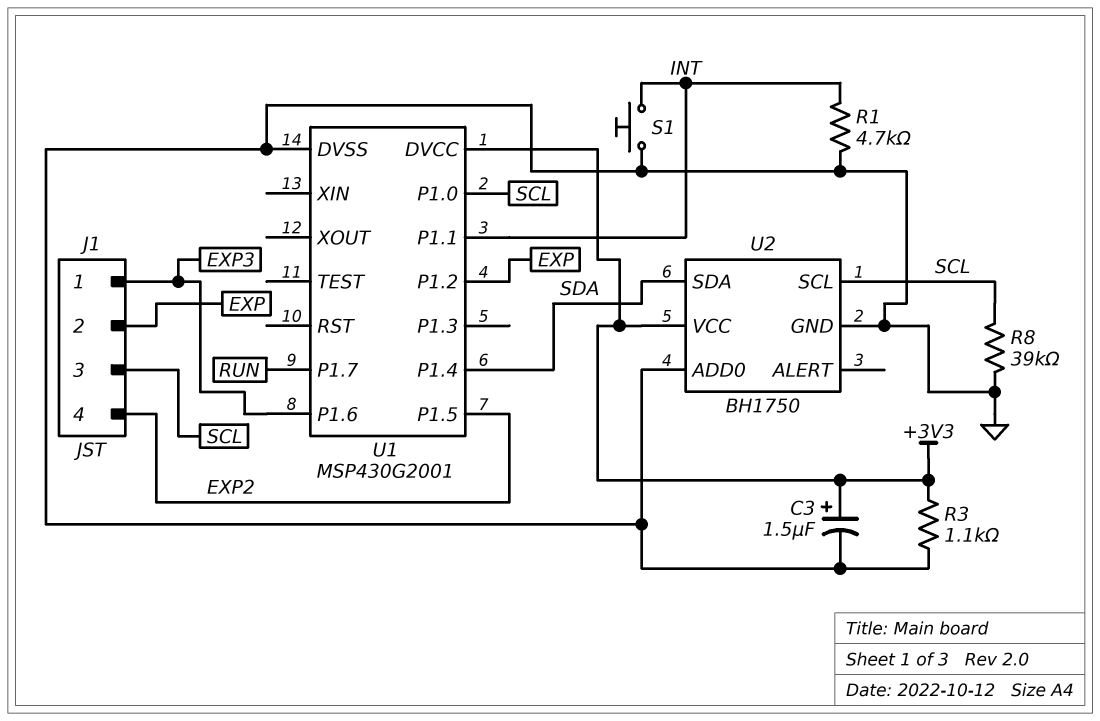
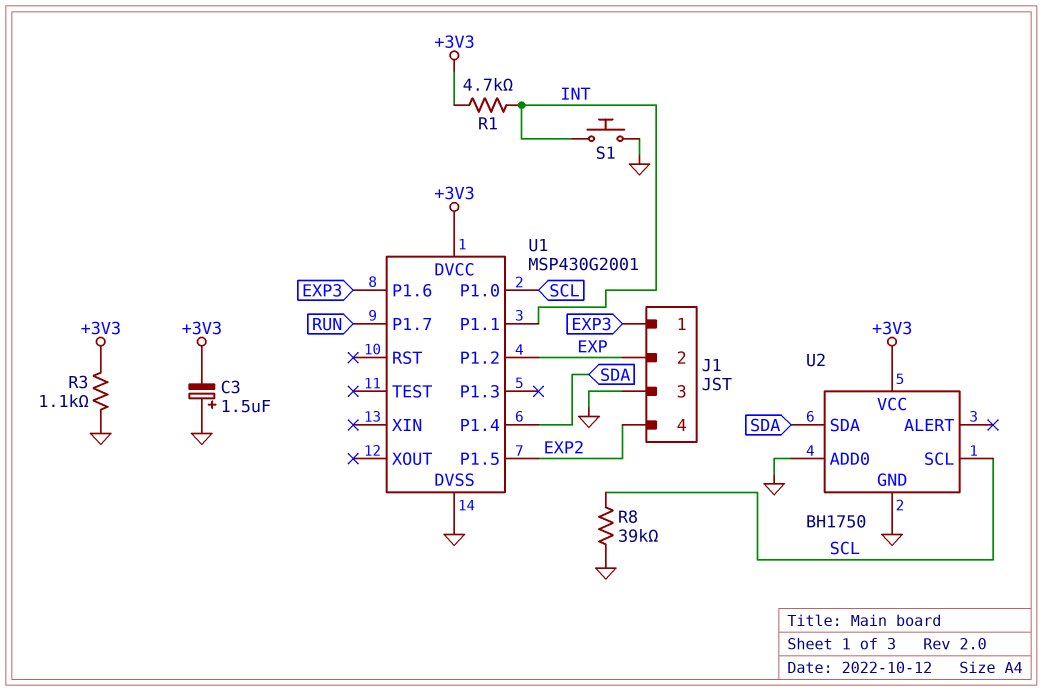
C3: 1.5uF (plus +3V3, minus GND) -> 1.5uF (plus GND, minus +3V3)
J1 pin 3: SCL -> GND
R1: 4.7k (GND, INT) -> 4.7k (+3V3, INT)

